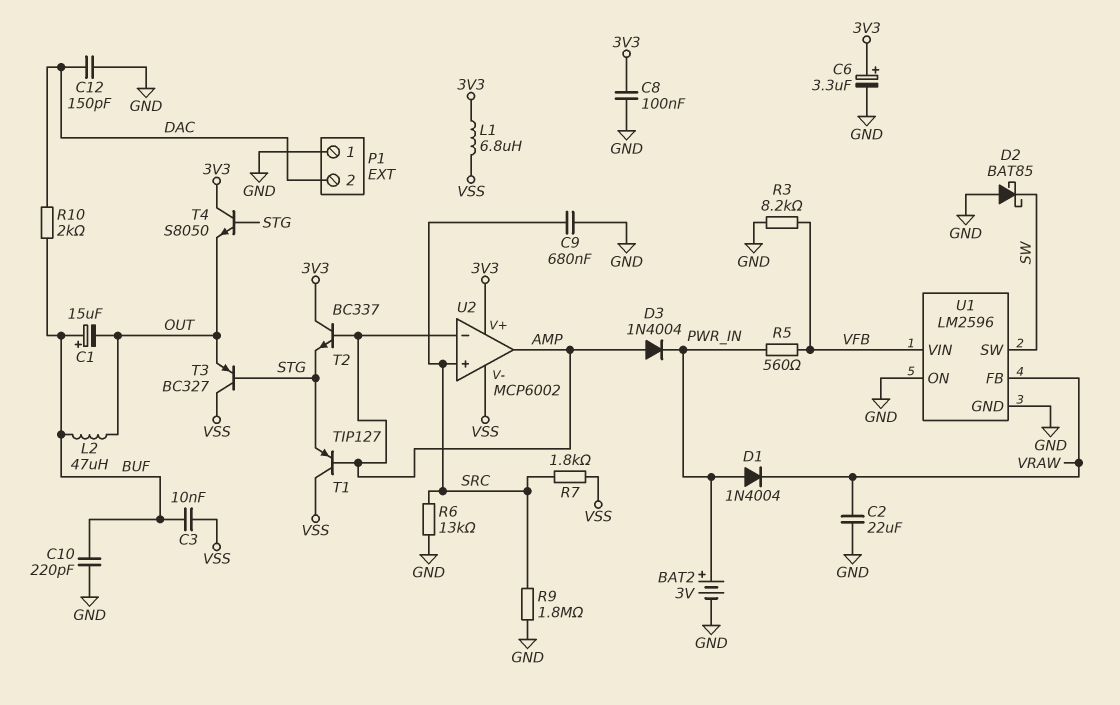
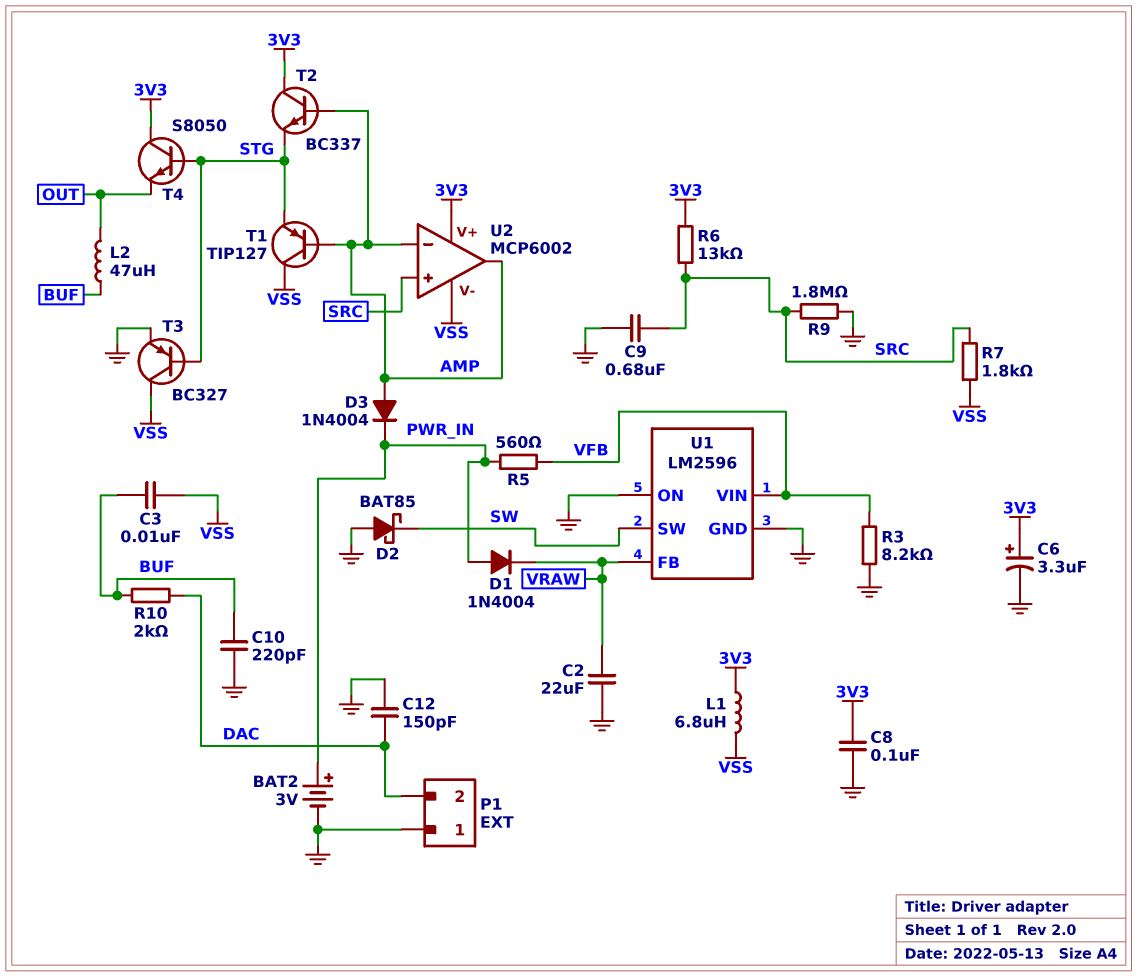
C1: 15uF (plus BUF, minus OUT) -> none
R6: 13k (GND, SRC) -> 13k (3V3, SRC)
T3: PNP BC327 (B STG, C VSS, E OUT) -> PNP BC327 (B STG, C VSS, E GND)

